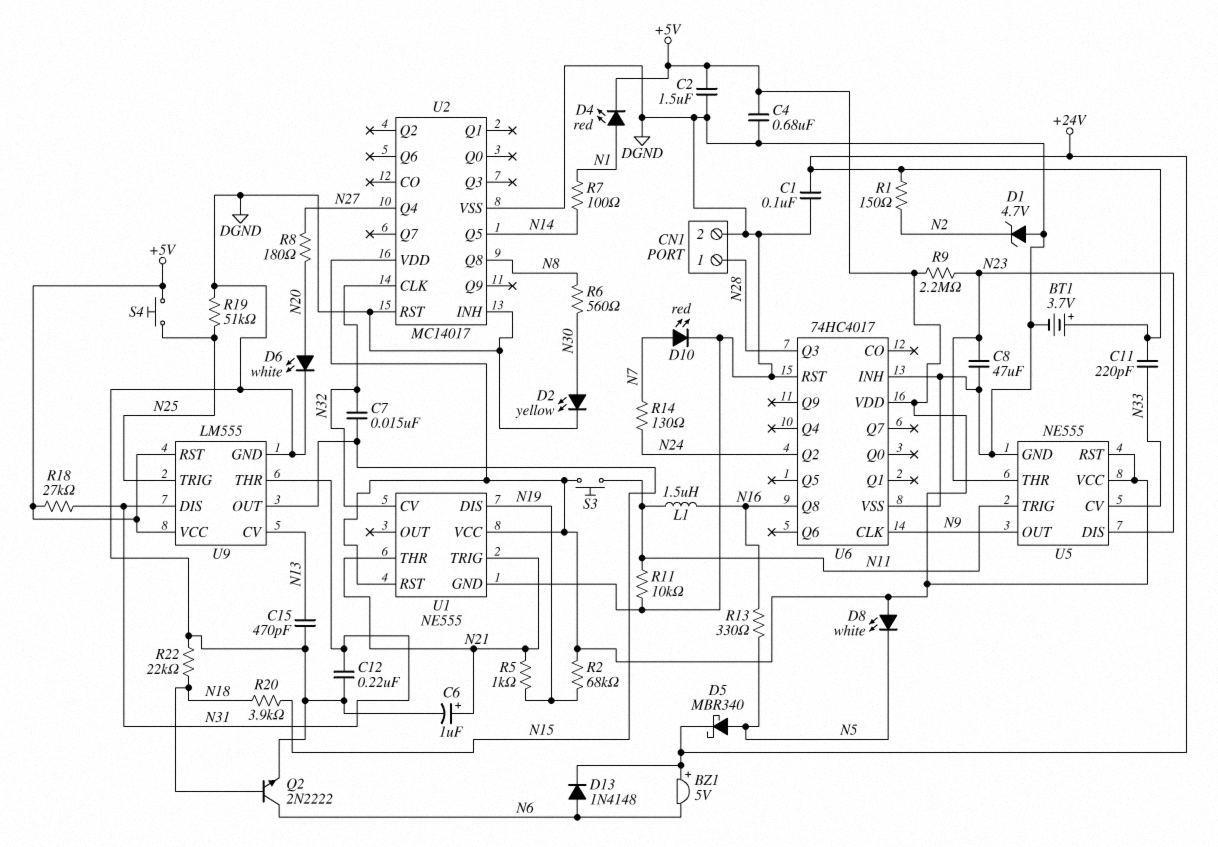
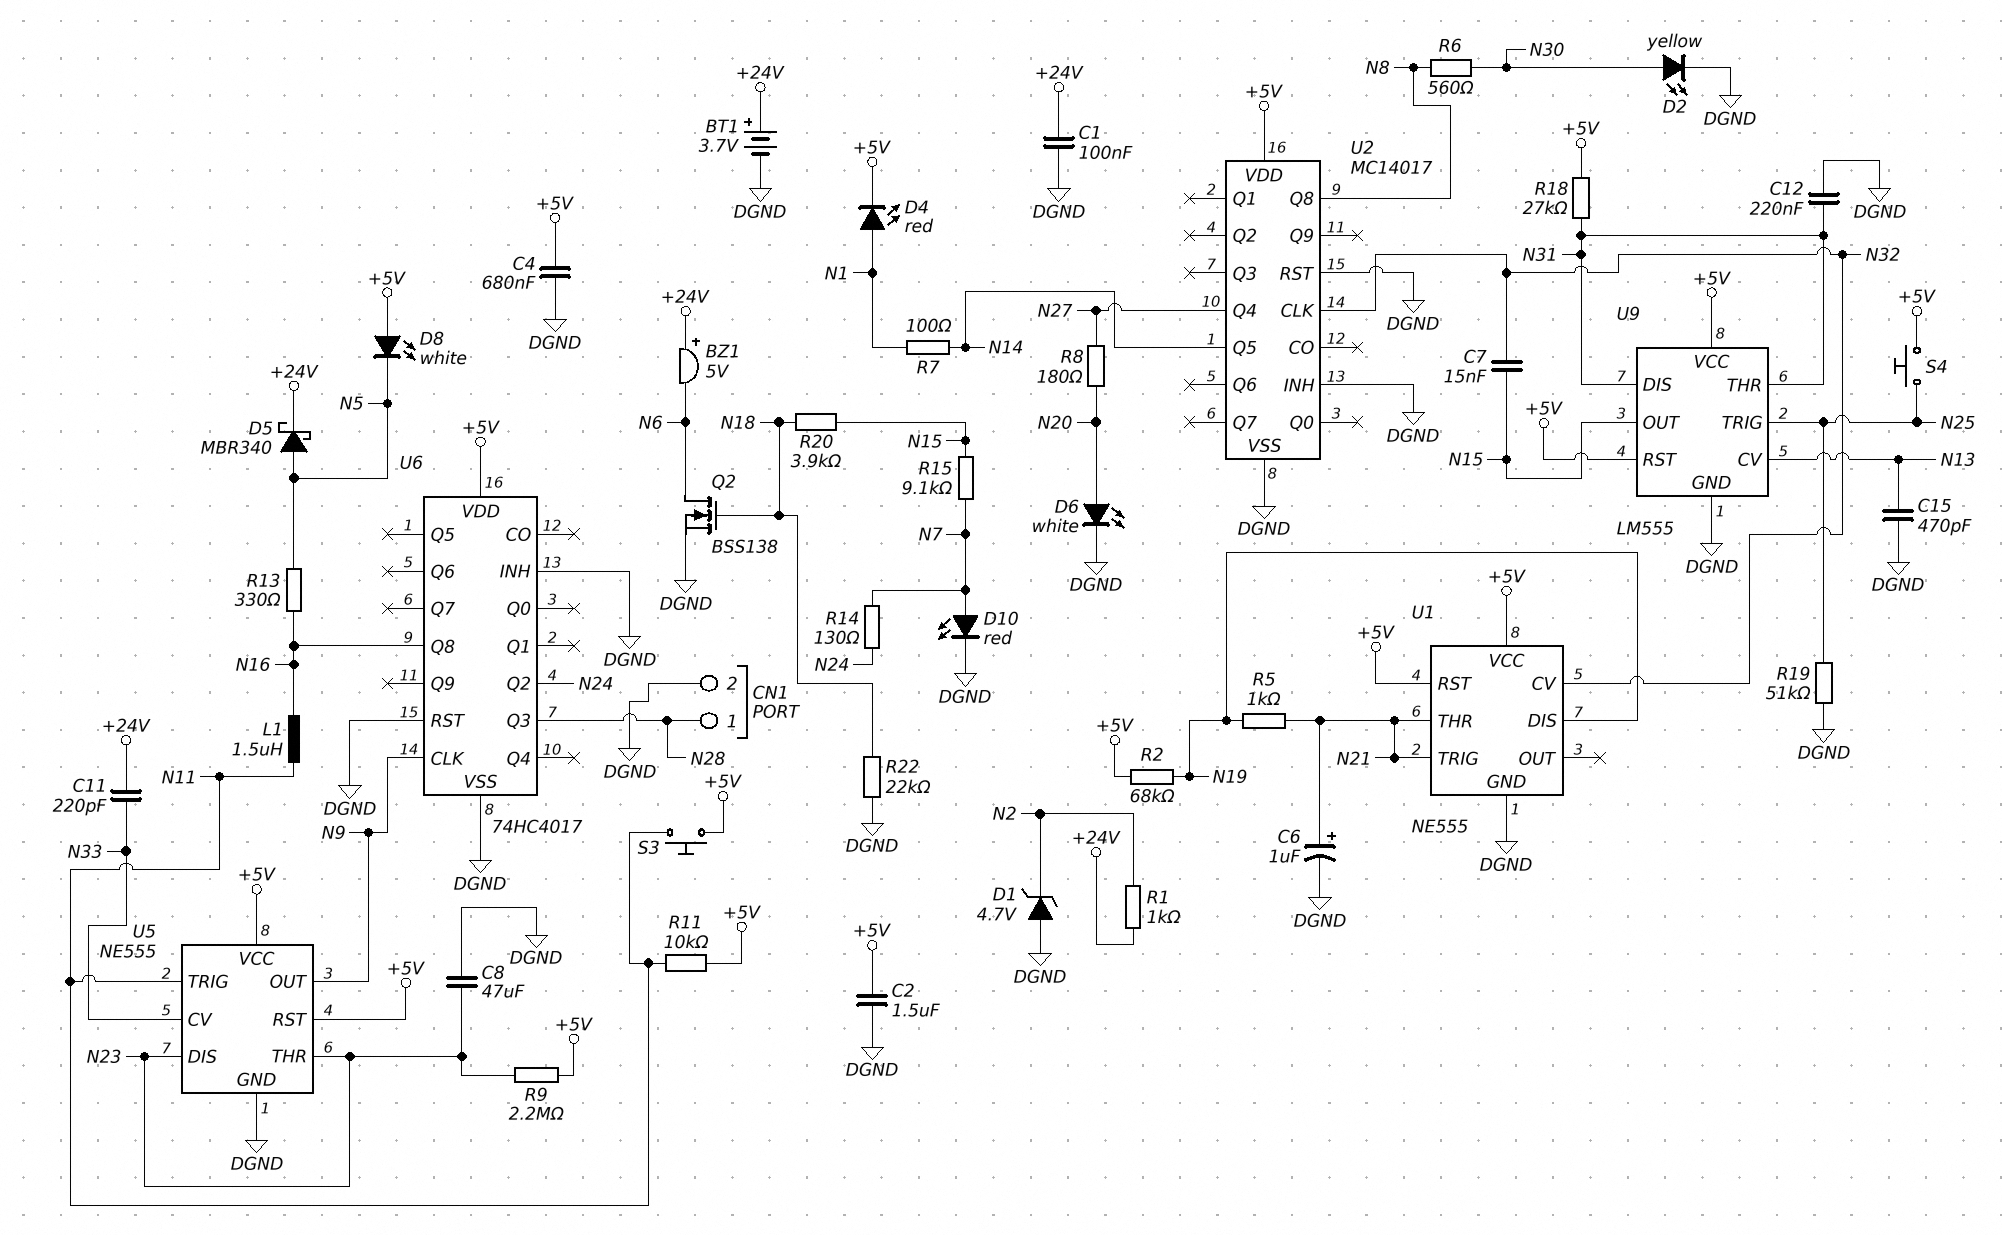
D13: diode 1N4148 (A N6, K +24V) -> none
Q2: NPN 2N2222 (B N18, C N6, E DGND) -> NMOS BSS138 (G N18, D N6, S DGND)
R1: 150 (+24V, N2) -> 1k (+24V, N2)
R11: 10k (DGND, N11) -> 10k (+5V, N11)
R15: none -> 9.1k (N7, N15)

